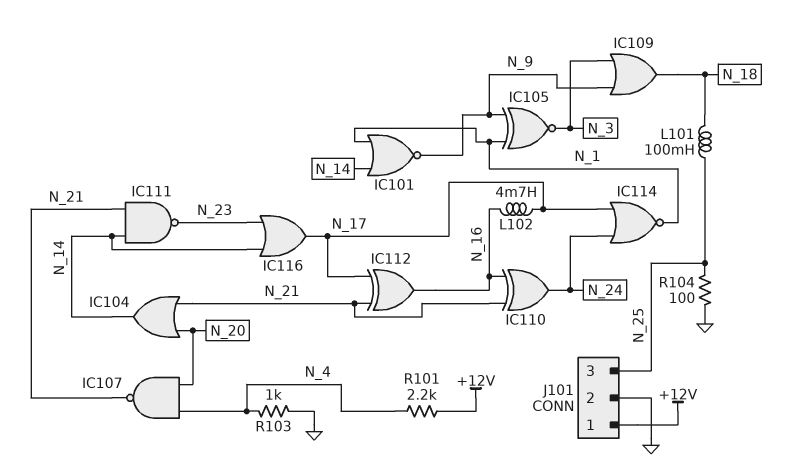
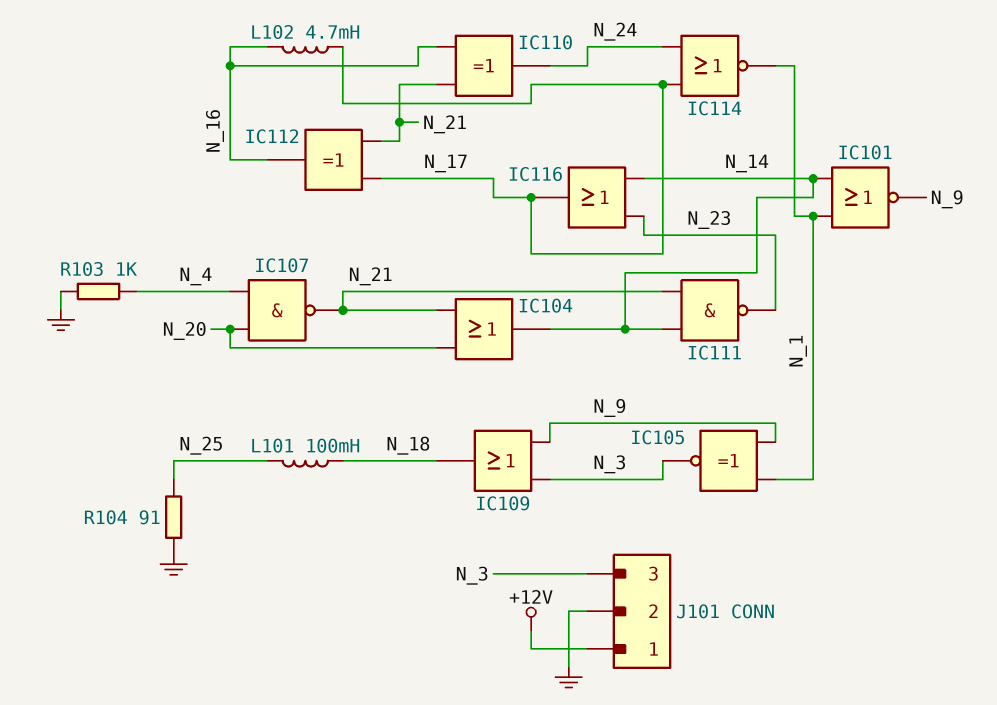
J101 pin 3: N_25 -> N_3
R101: 2.2k (+12V, N_4) -> none
R104: 100 (GND, N_25) -> 91 (GND, N_25)

